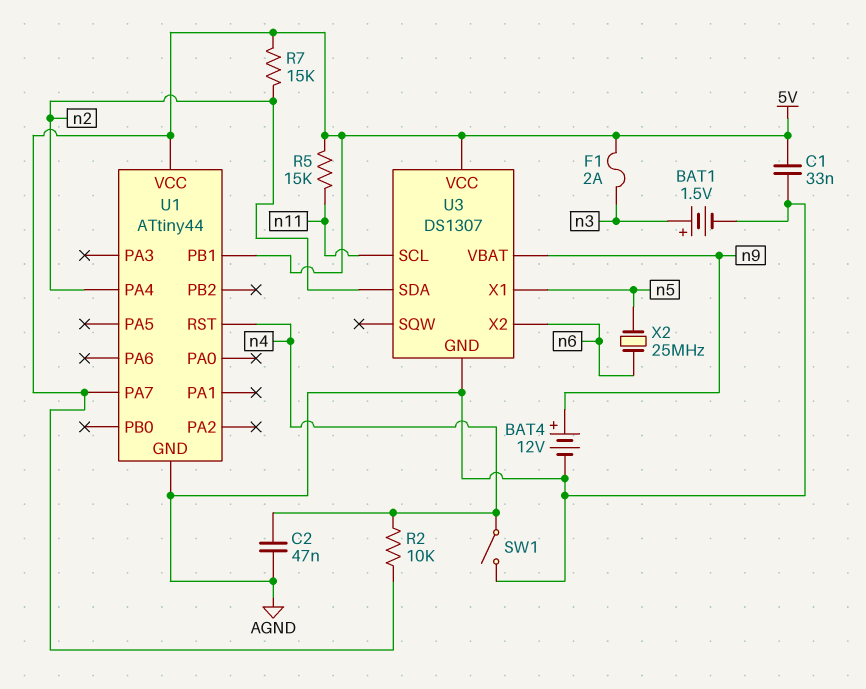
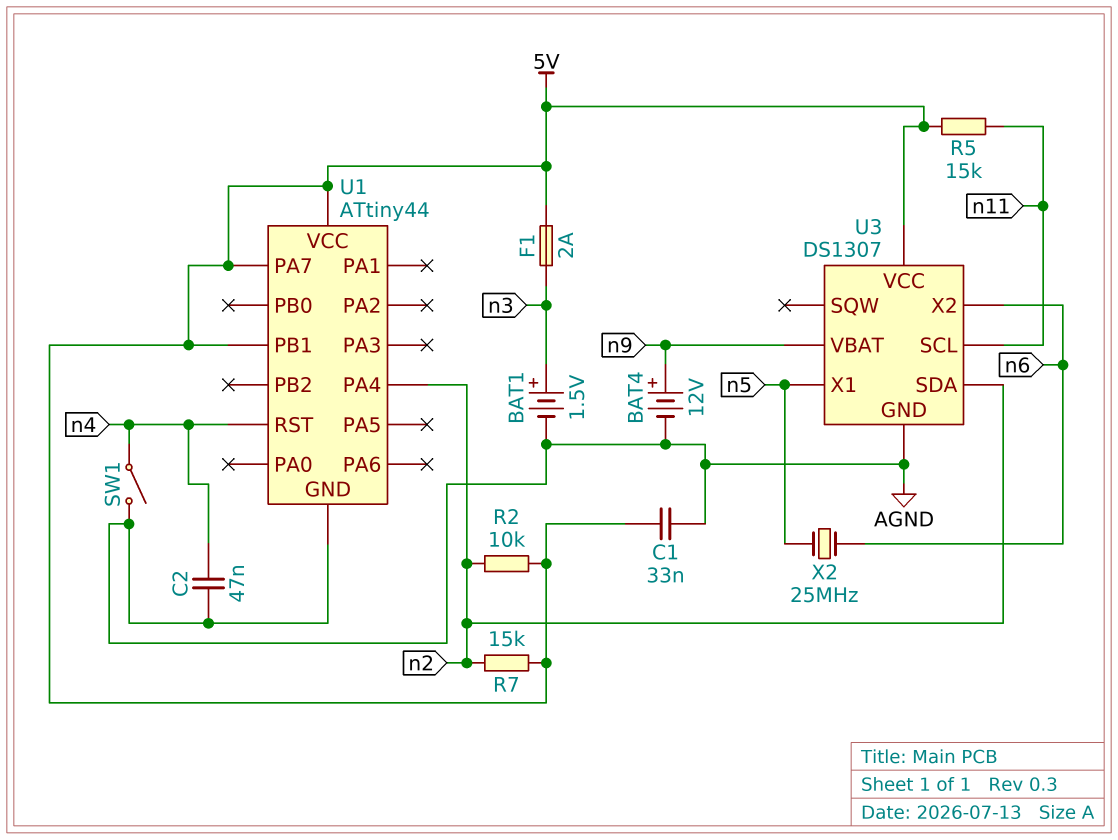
R2: 10k (5V, n4) -> 10k (5V, n2)

